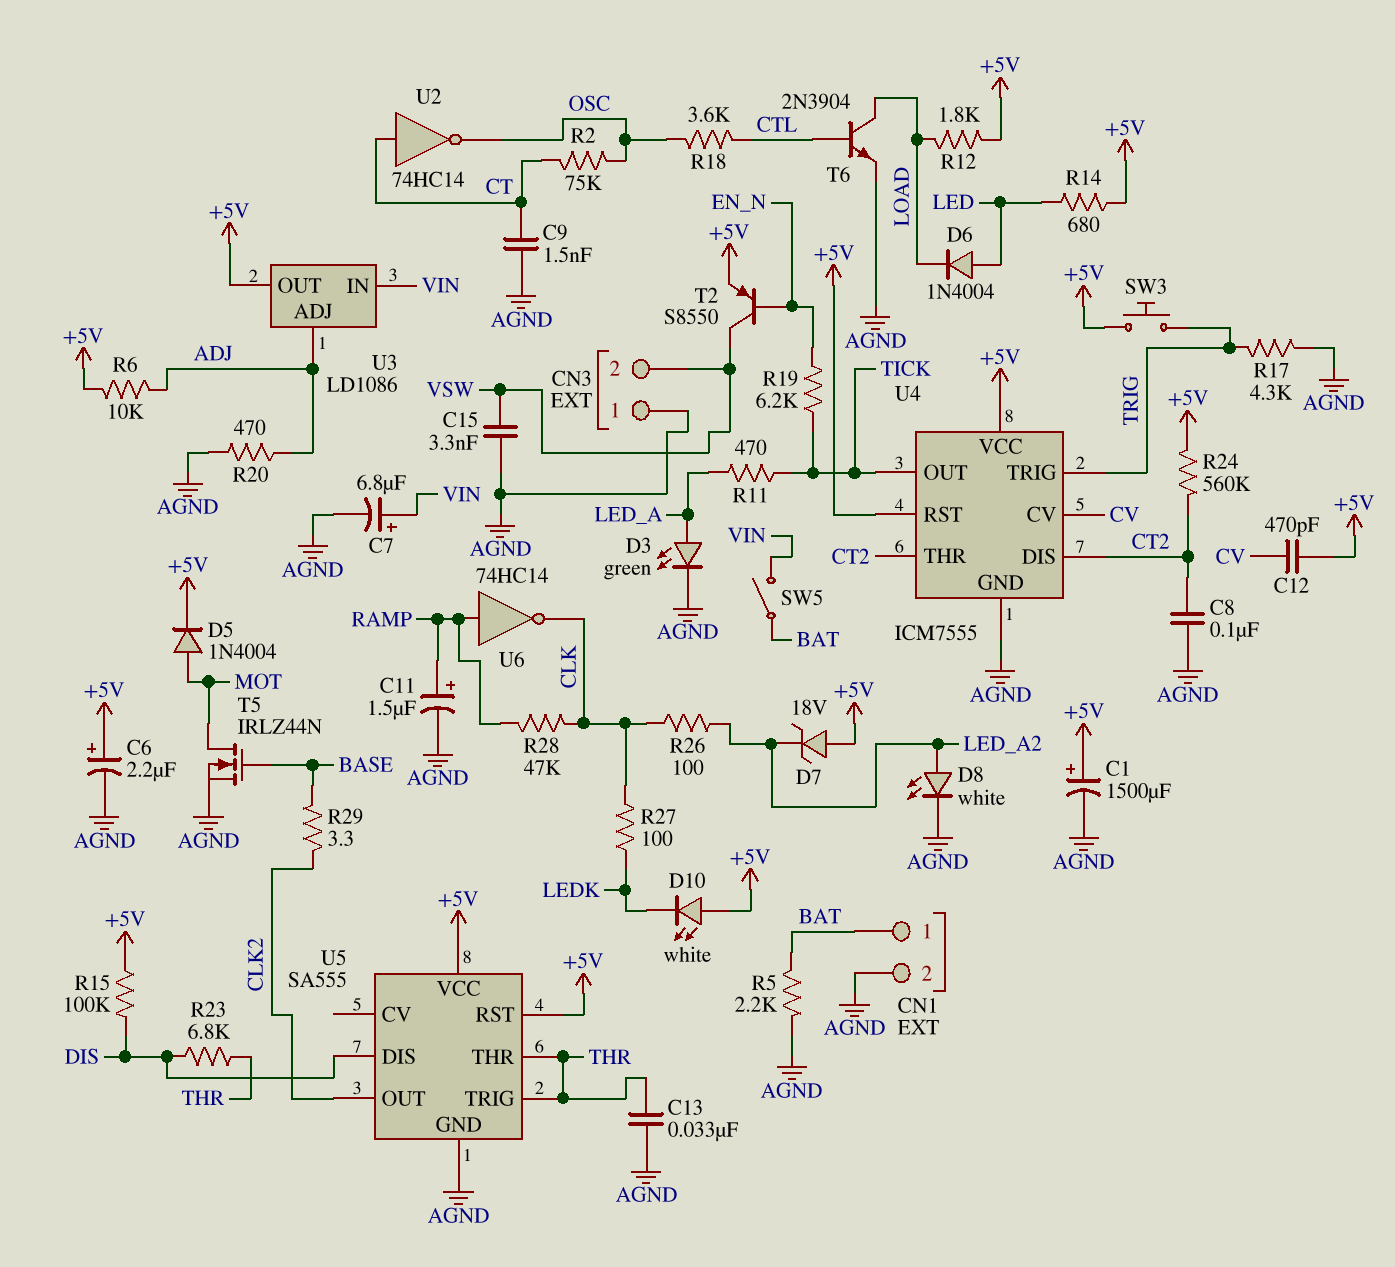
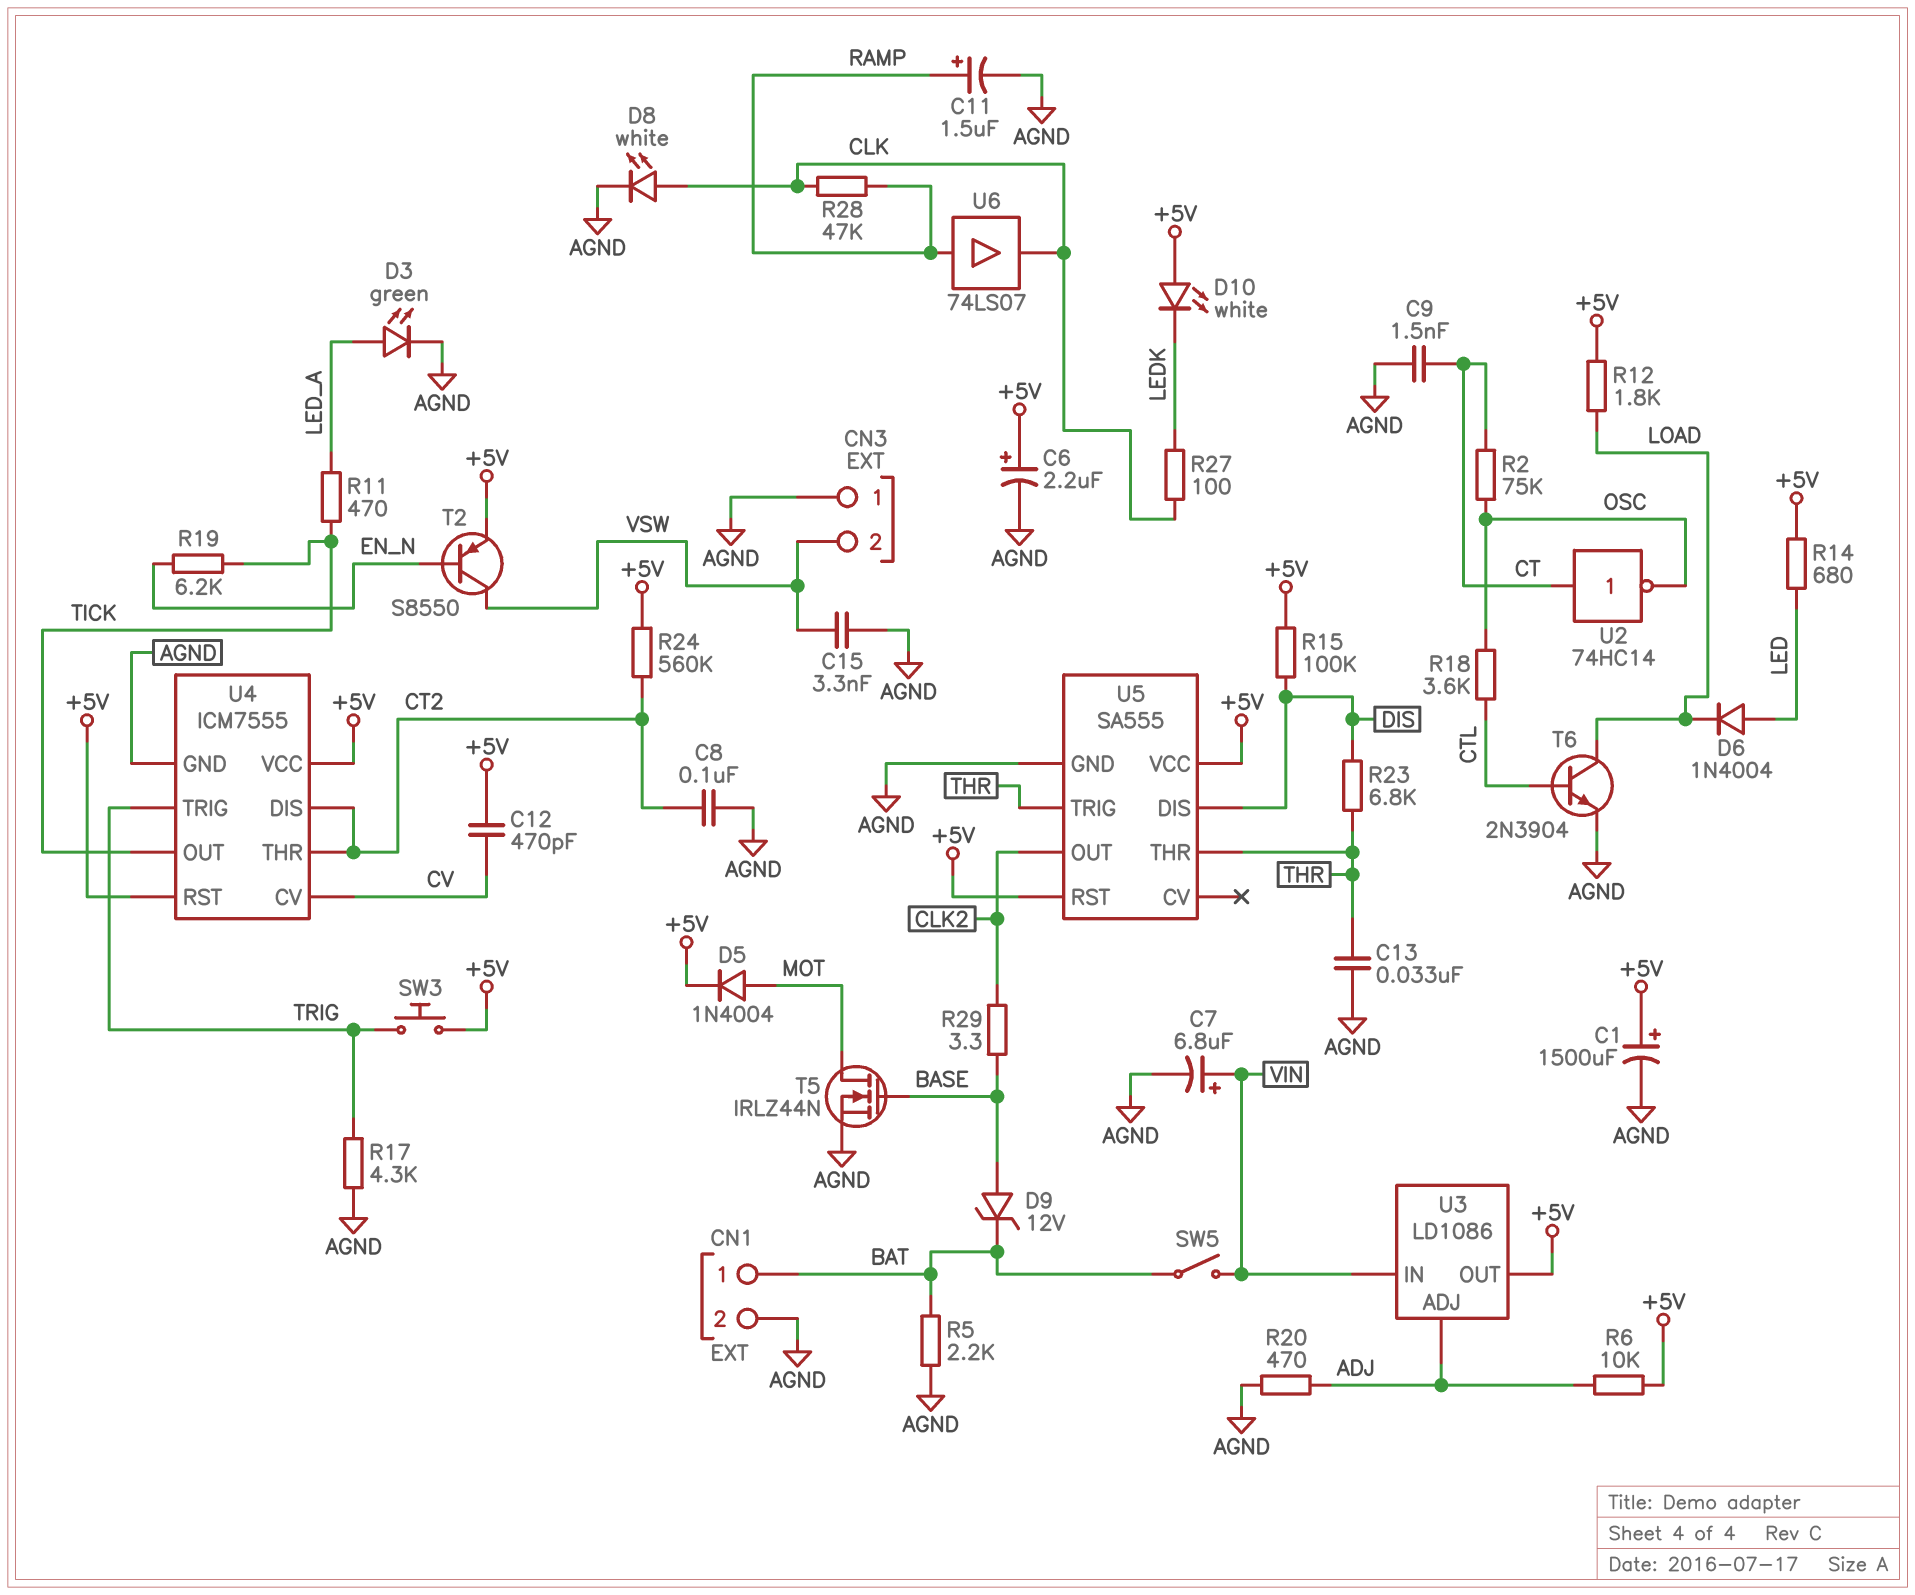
D7: zener 18V (A +5V, K LED_A2) -> none
D8: LED white (A LED_A2, K AGND) -> LED white (A CLK, K AGND)
D9: none -> zener 12V (A BASE, K BAT)
R26: 100 (CLK, LED_A2) -> none
U6: NOT 74HC14 (in RAMP, out CLK) -> buffer 74LS07 (in RAMP, out CLK)

